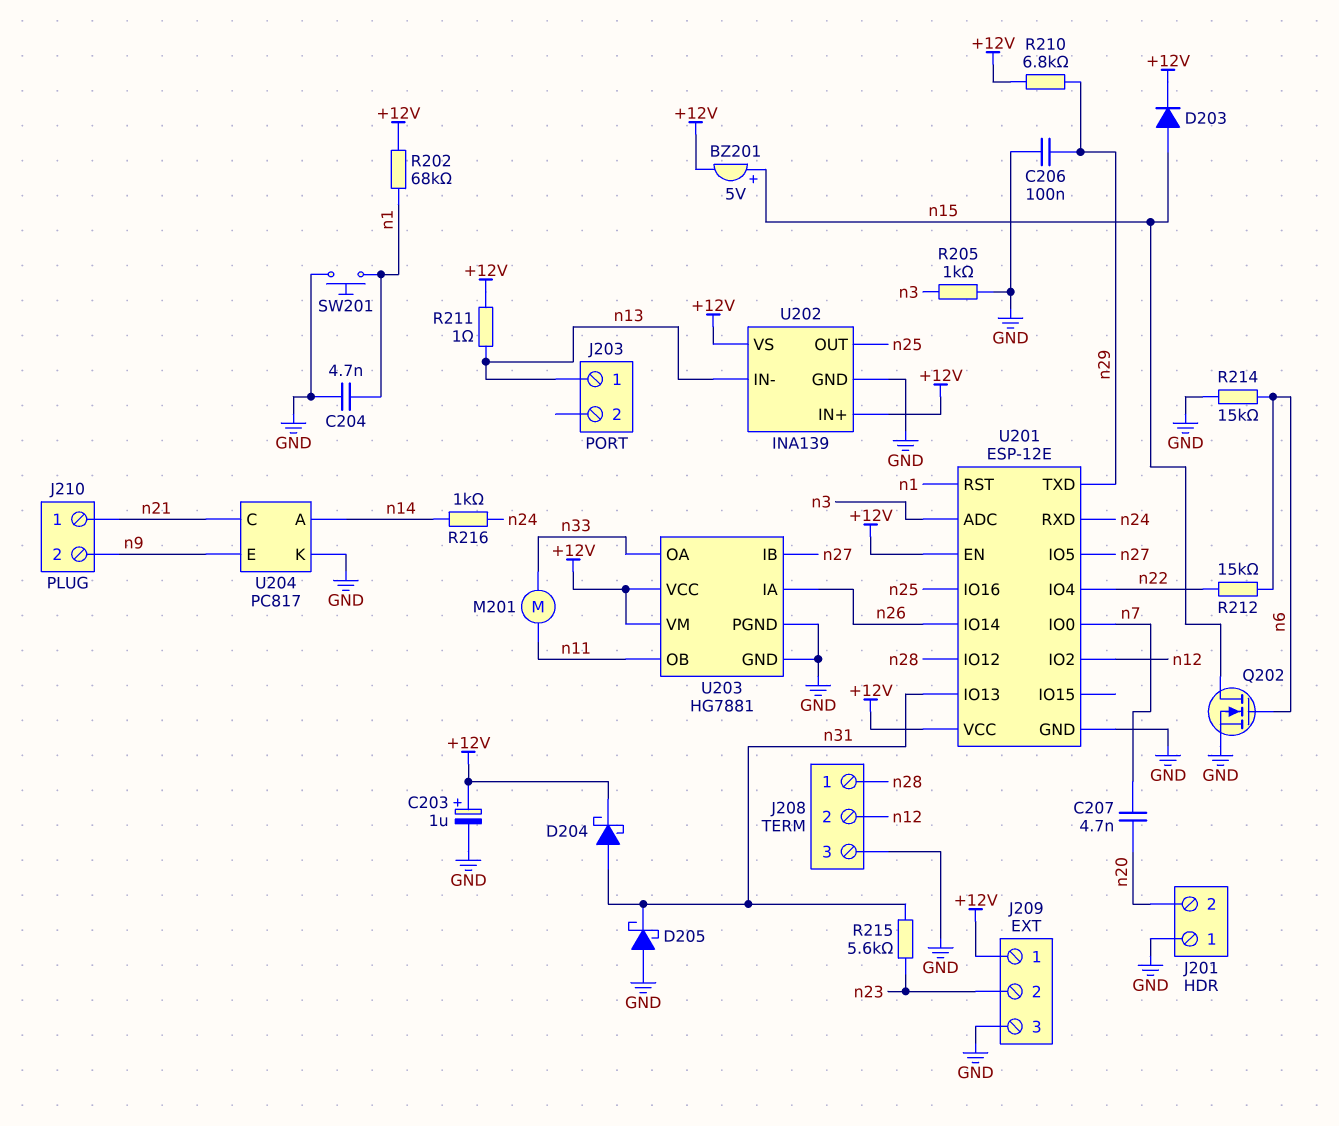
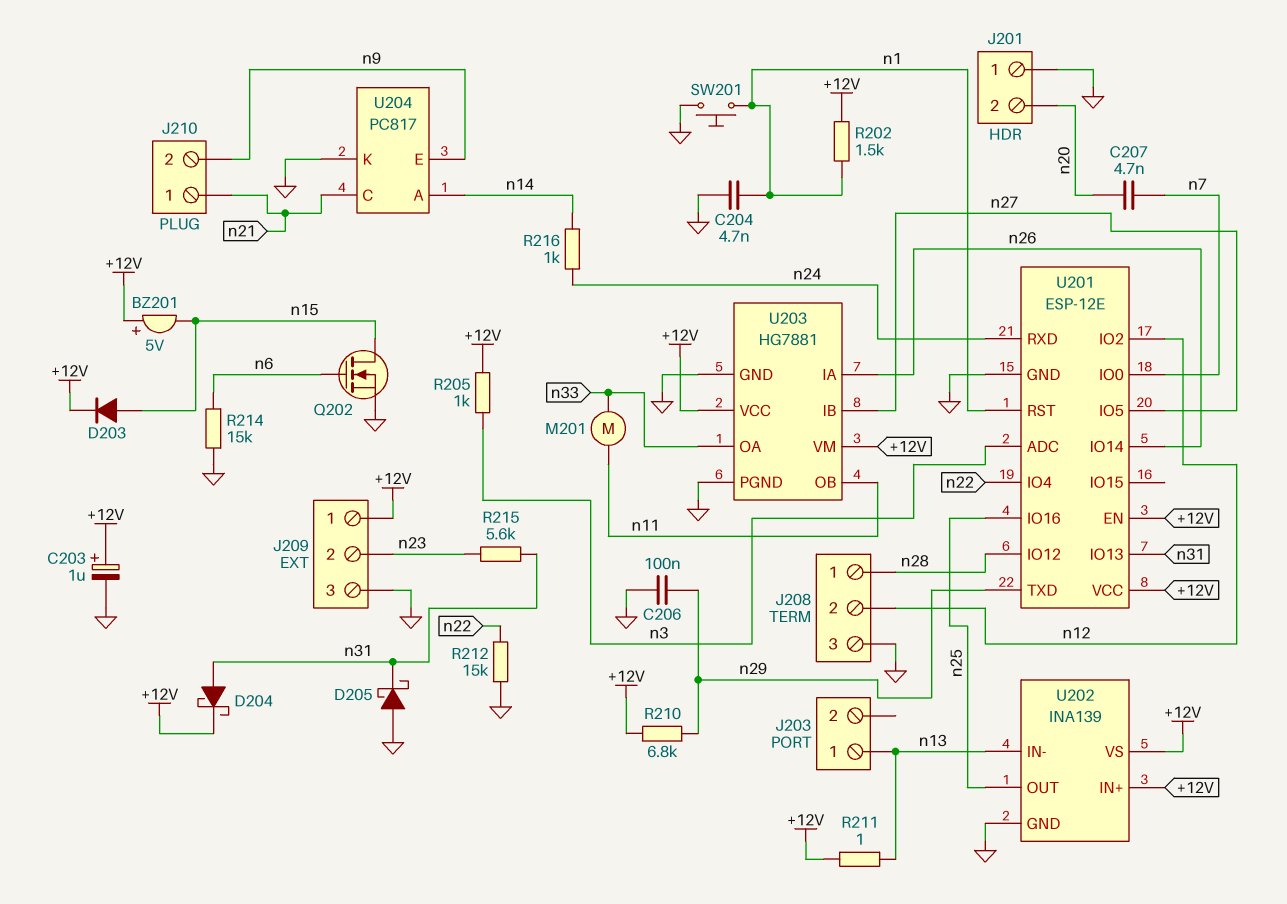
BZ201: buzzer 5V (plus n15, minus +12V) -> buzzer 5V (plus +12V, minus n15)
R202: 68k (+12V, n1) -> 1.5k (+12V, n1)
R205: 1k (GND, n3) -> 1k (+12V, n3)
R212: 15k (n6, n22) -> 15k (GND, n22)

